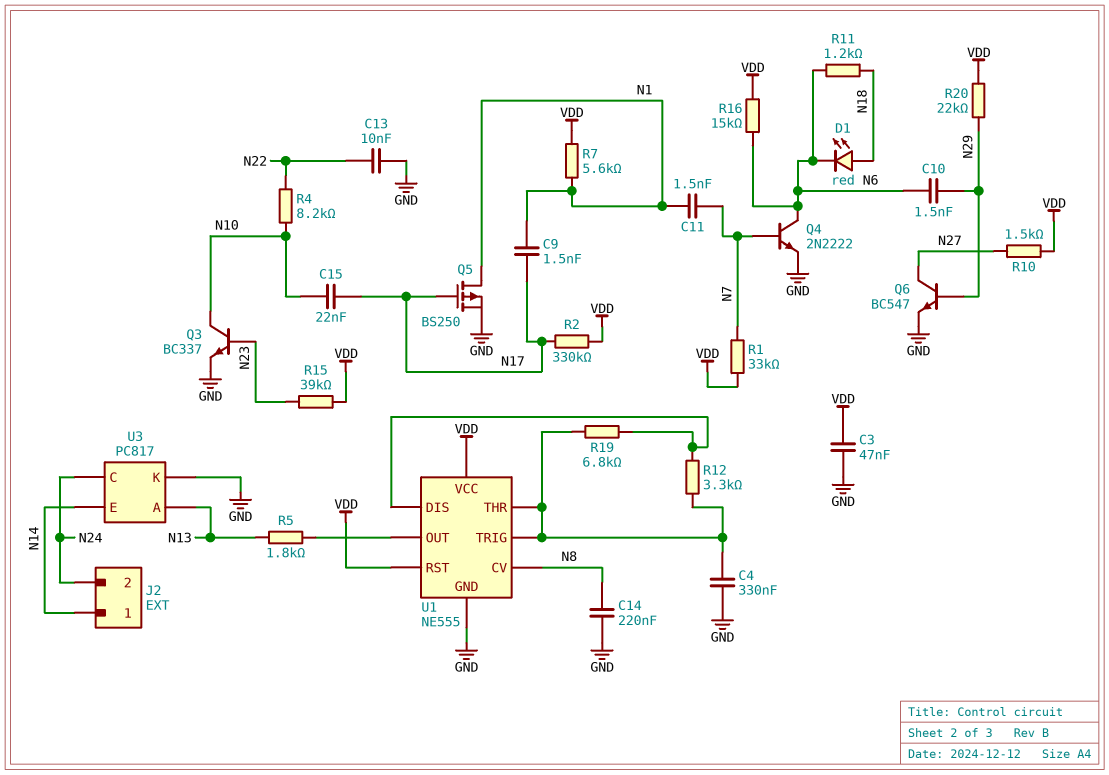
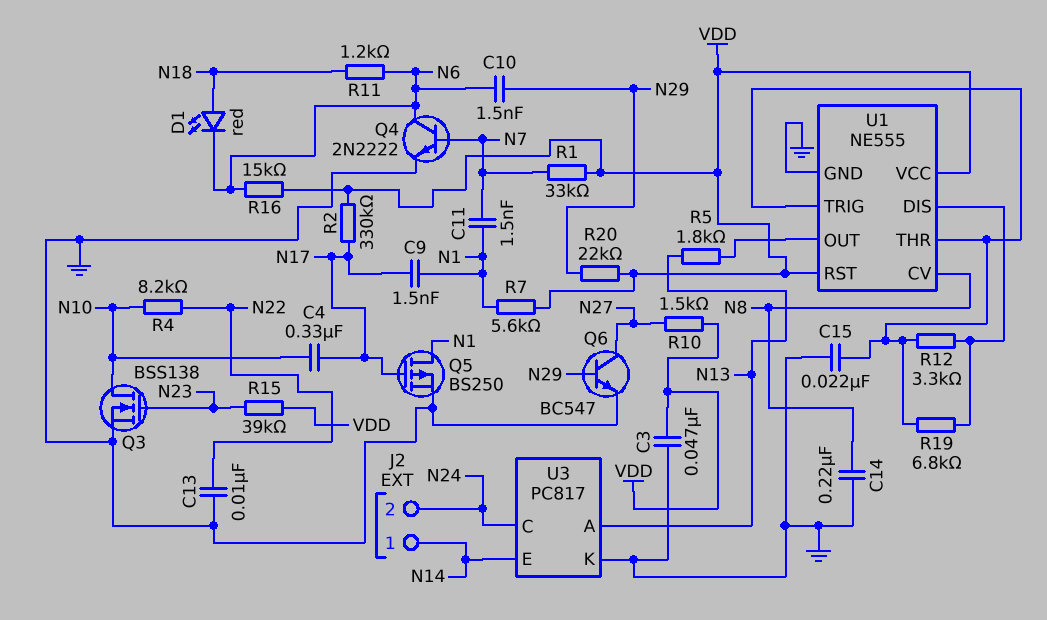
C4: 330nF (GND, U1/THR) -> 330nF (N10, N17)
C15: 22nF (N10, N17) -> 22nF (GND, U1/THR)
Q3: NPN BC337 (B N23, C N10, E GND) -> NMOS BSS138 (G N23, D N10, S GND)

